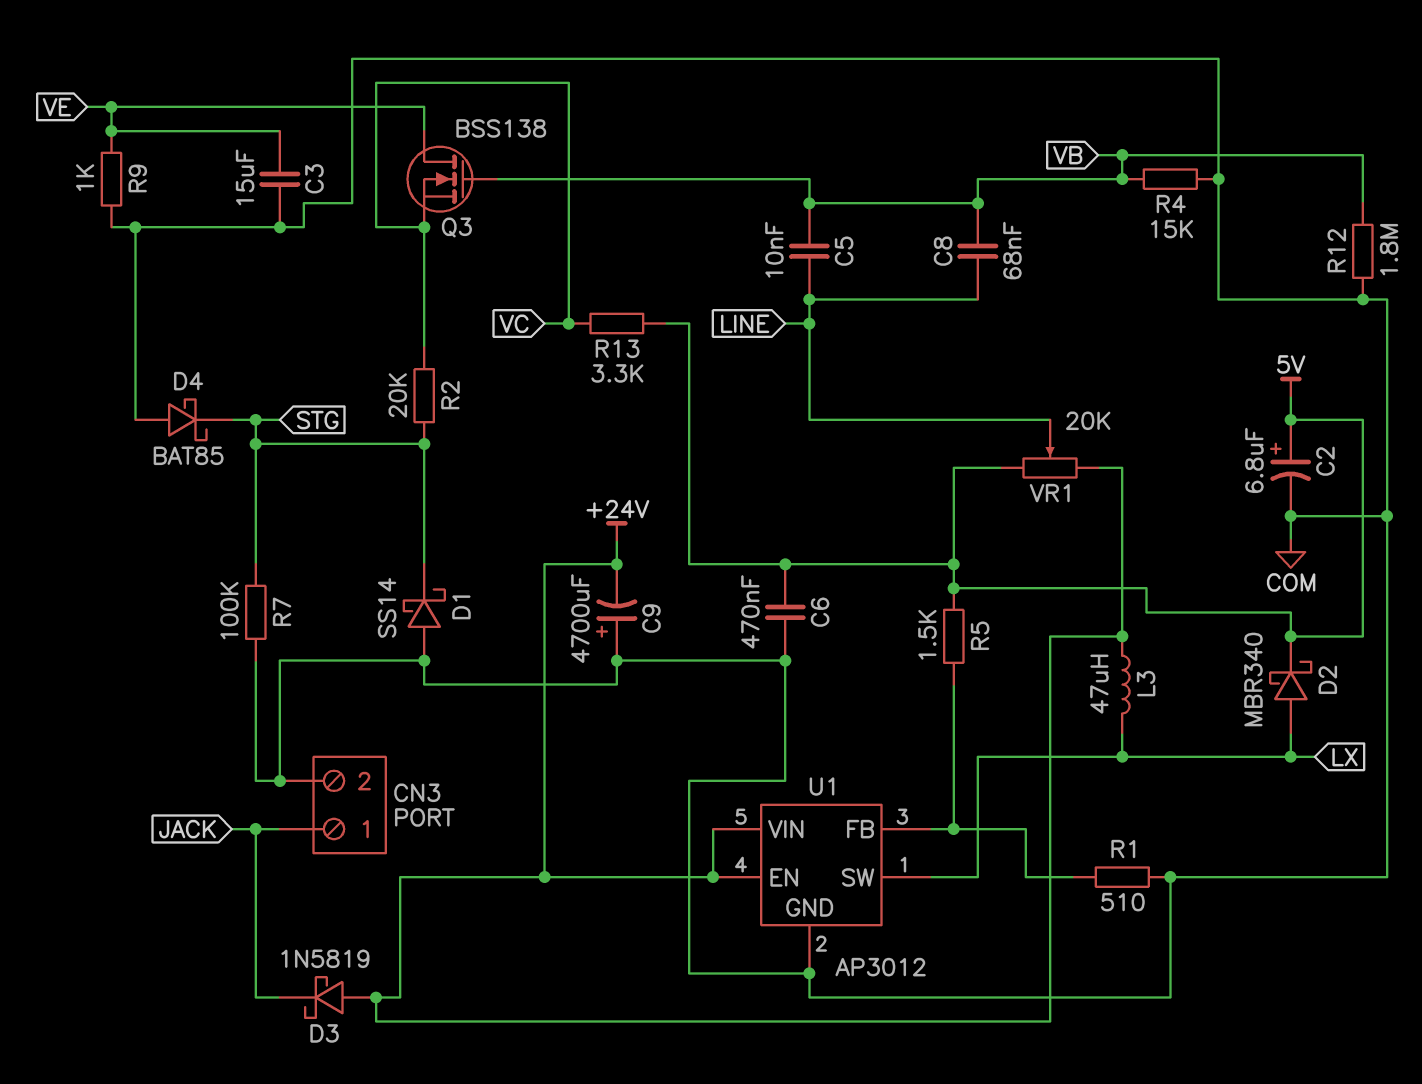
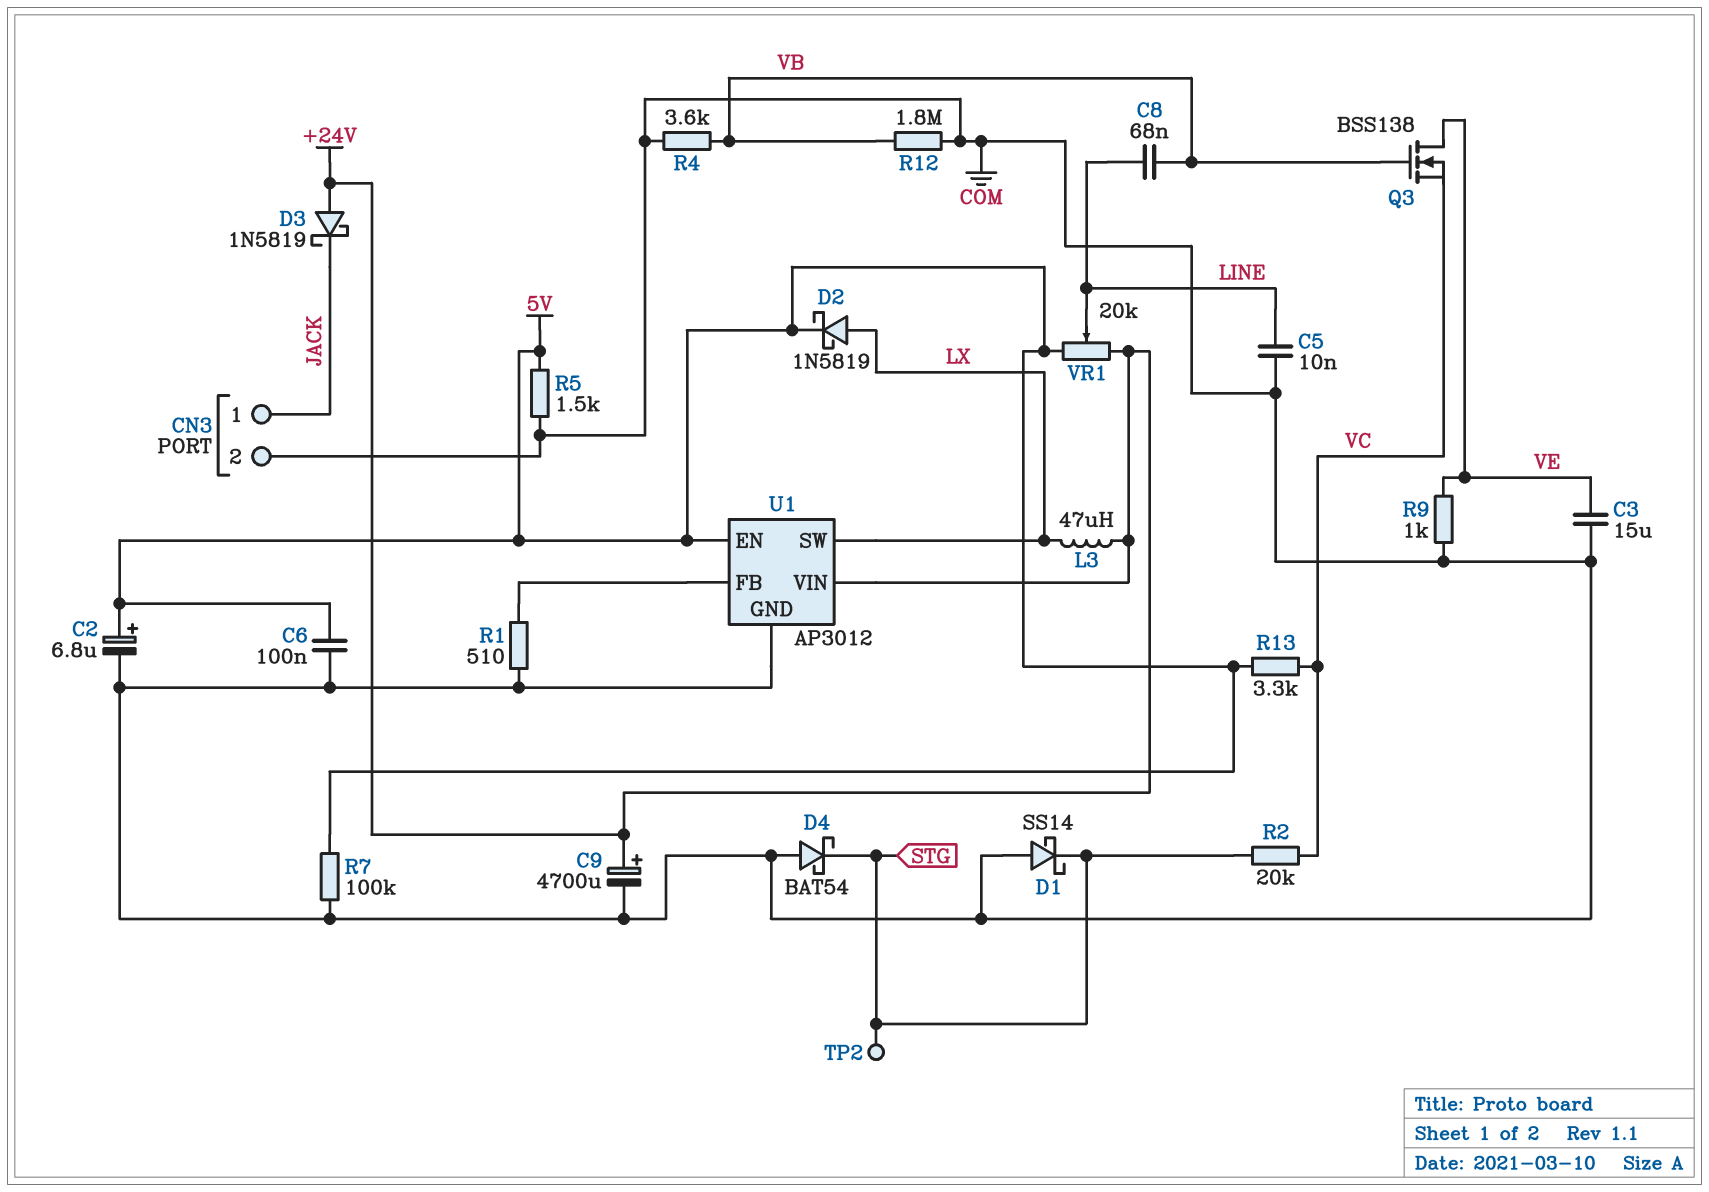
C5: 10nF (LINE, VB) -> 10nF (COM, LINE)
C6: 470nF (5V, COM) -> 100nF (5V, COM)
C9: 4700uF (plus COM, minus +24V) -> 4700uF (plus +24V, minus COM)
D2: schottky MBR340 (A LX, K 5V) -> schottky 1N5819 (A LX, K 5V)
D4: schottky BAT85 (A COM, K STG) -> schottky BAT54 (A COM, K STG)
R4: 15k (COM, VB) -> 3.6k (COM, VB)
R5: 1.5k (5V, U1/FB) -> 1.5k (5V, COM)
R7: 100k (COM, STG) -> 100k (5V, COM)
TP2: none -> test point (STG)
U1 pin EN: +24V -> 5V

